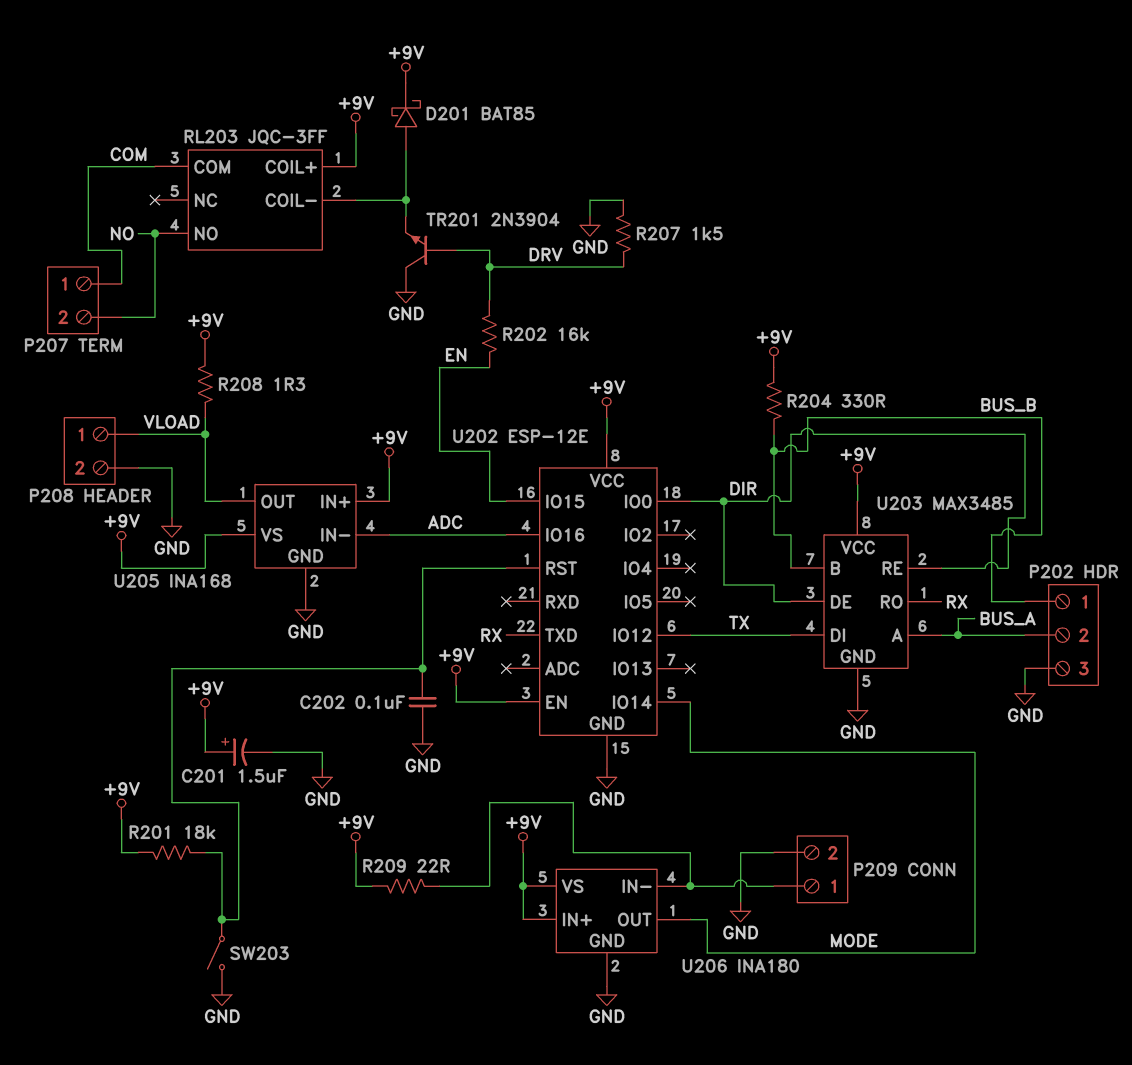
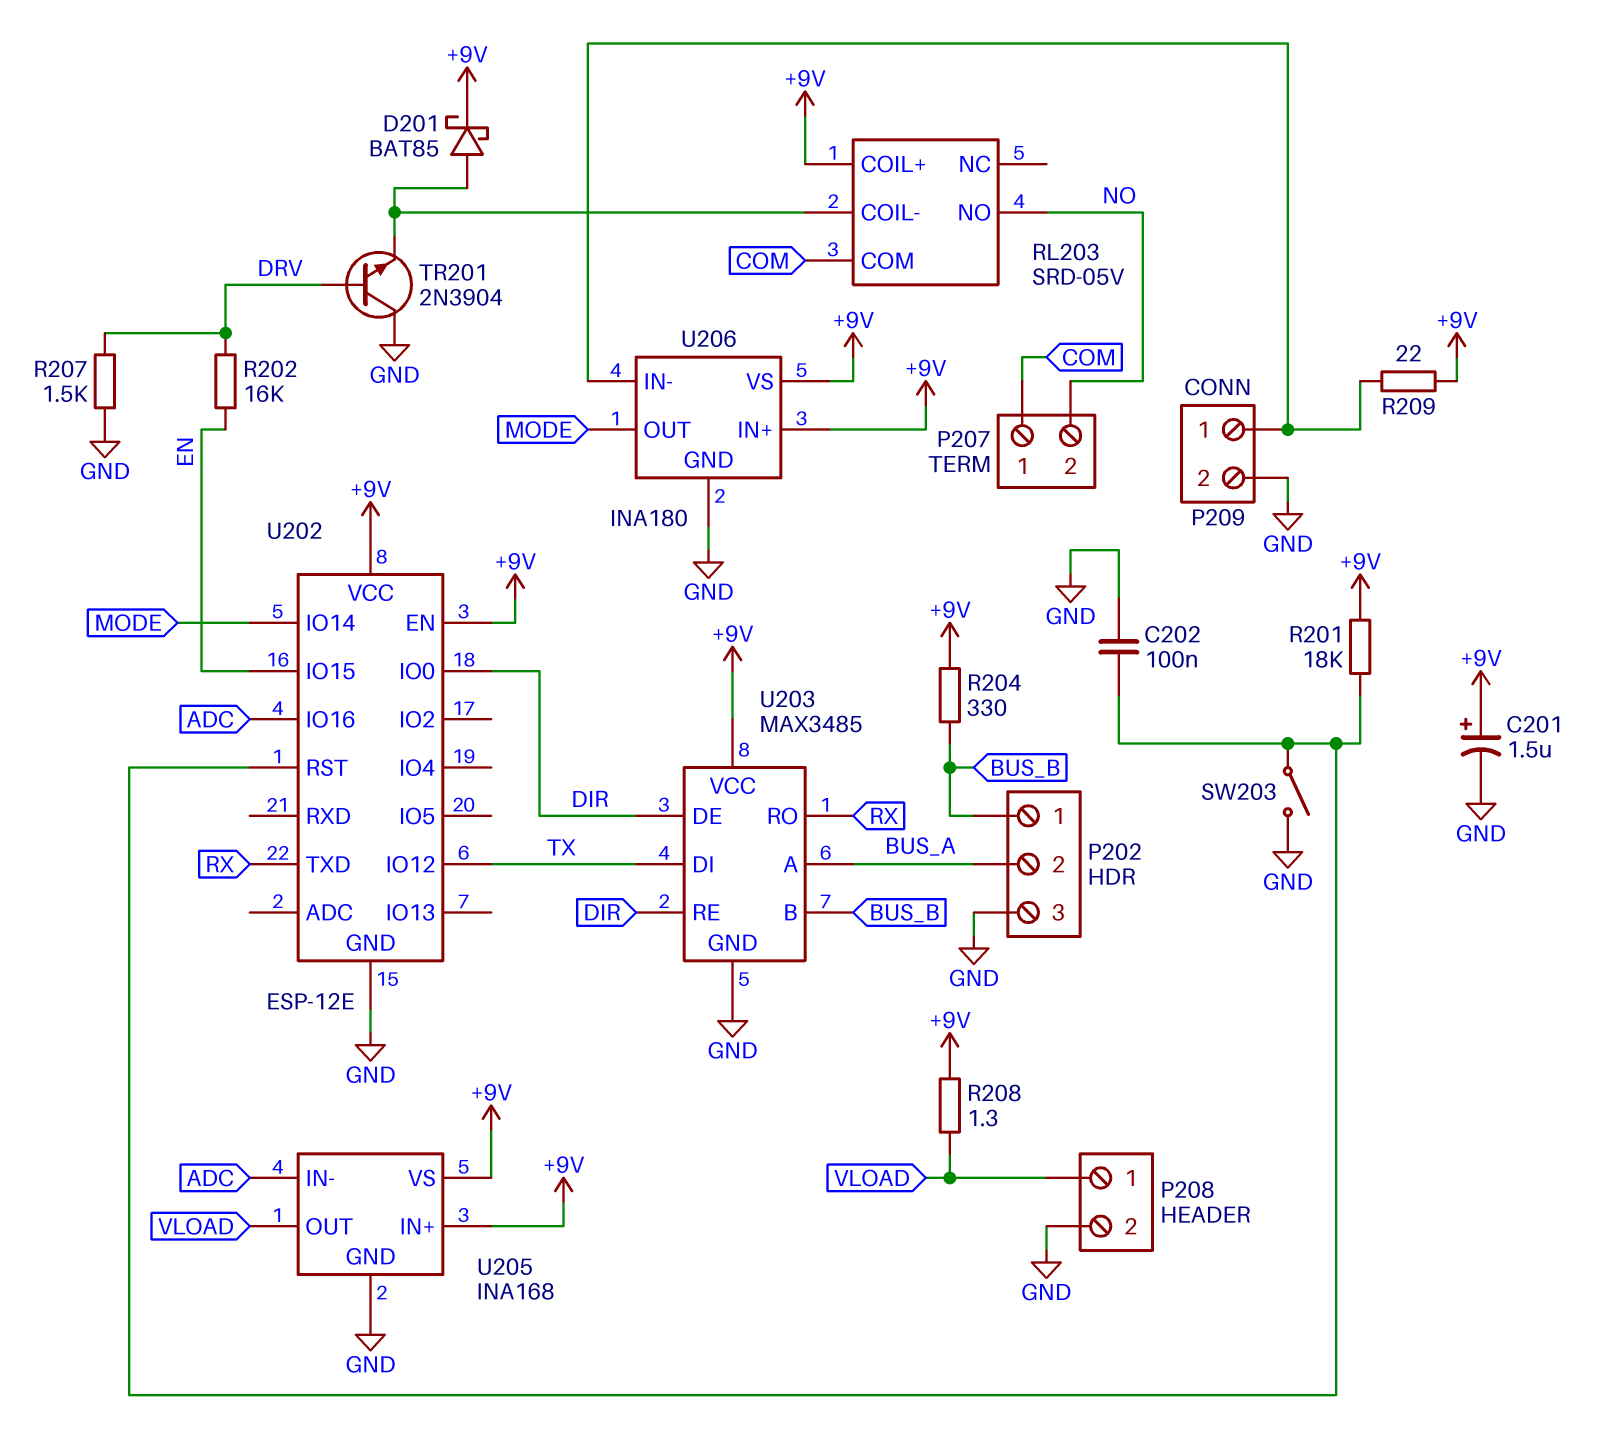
RL203: JQC-3FF -> SRD-05V

